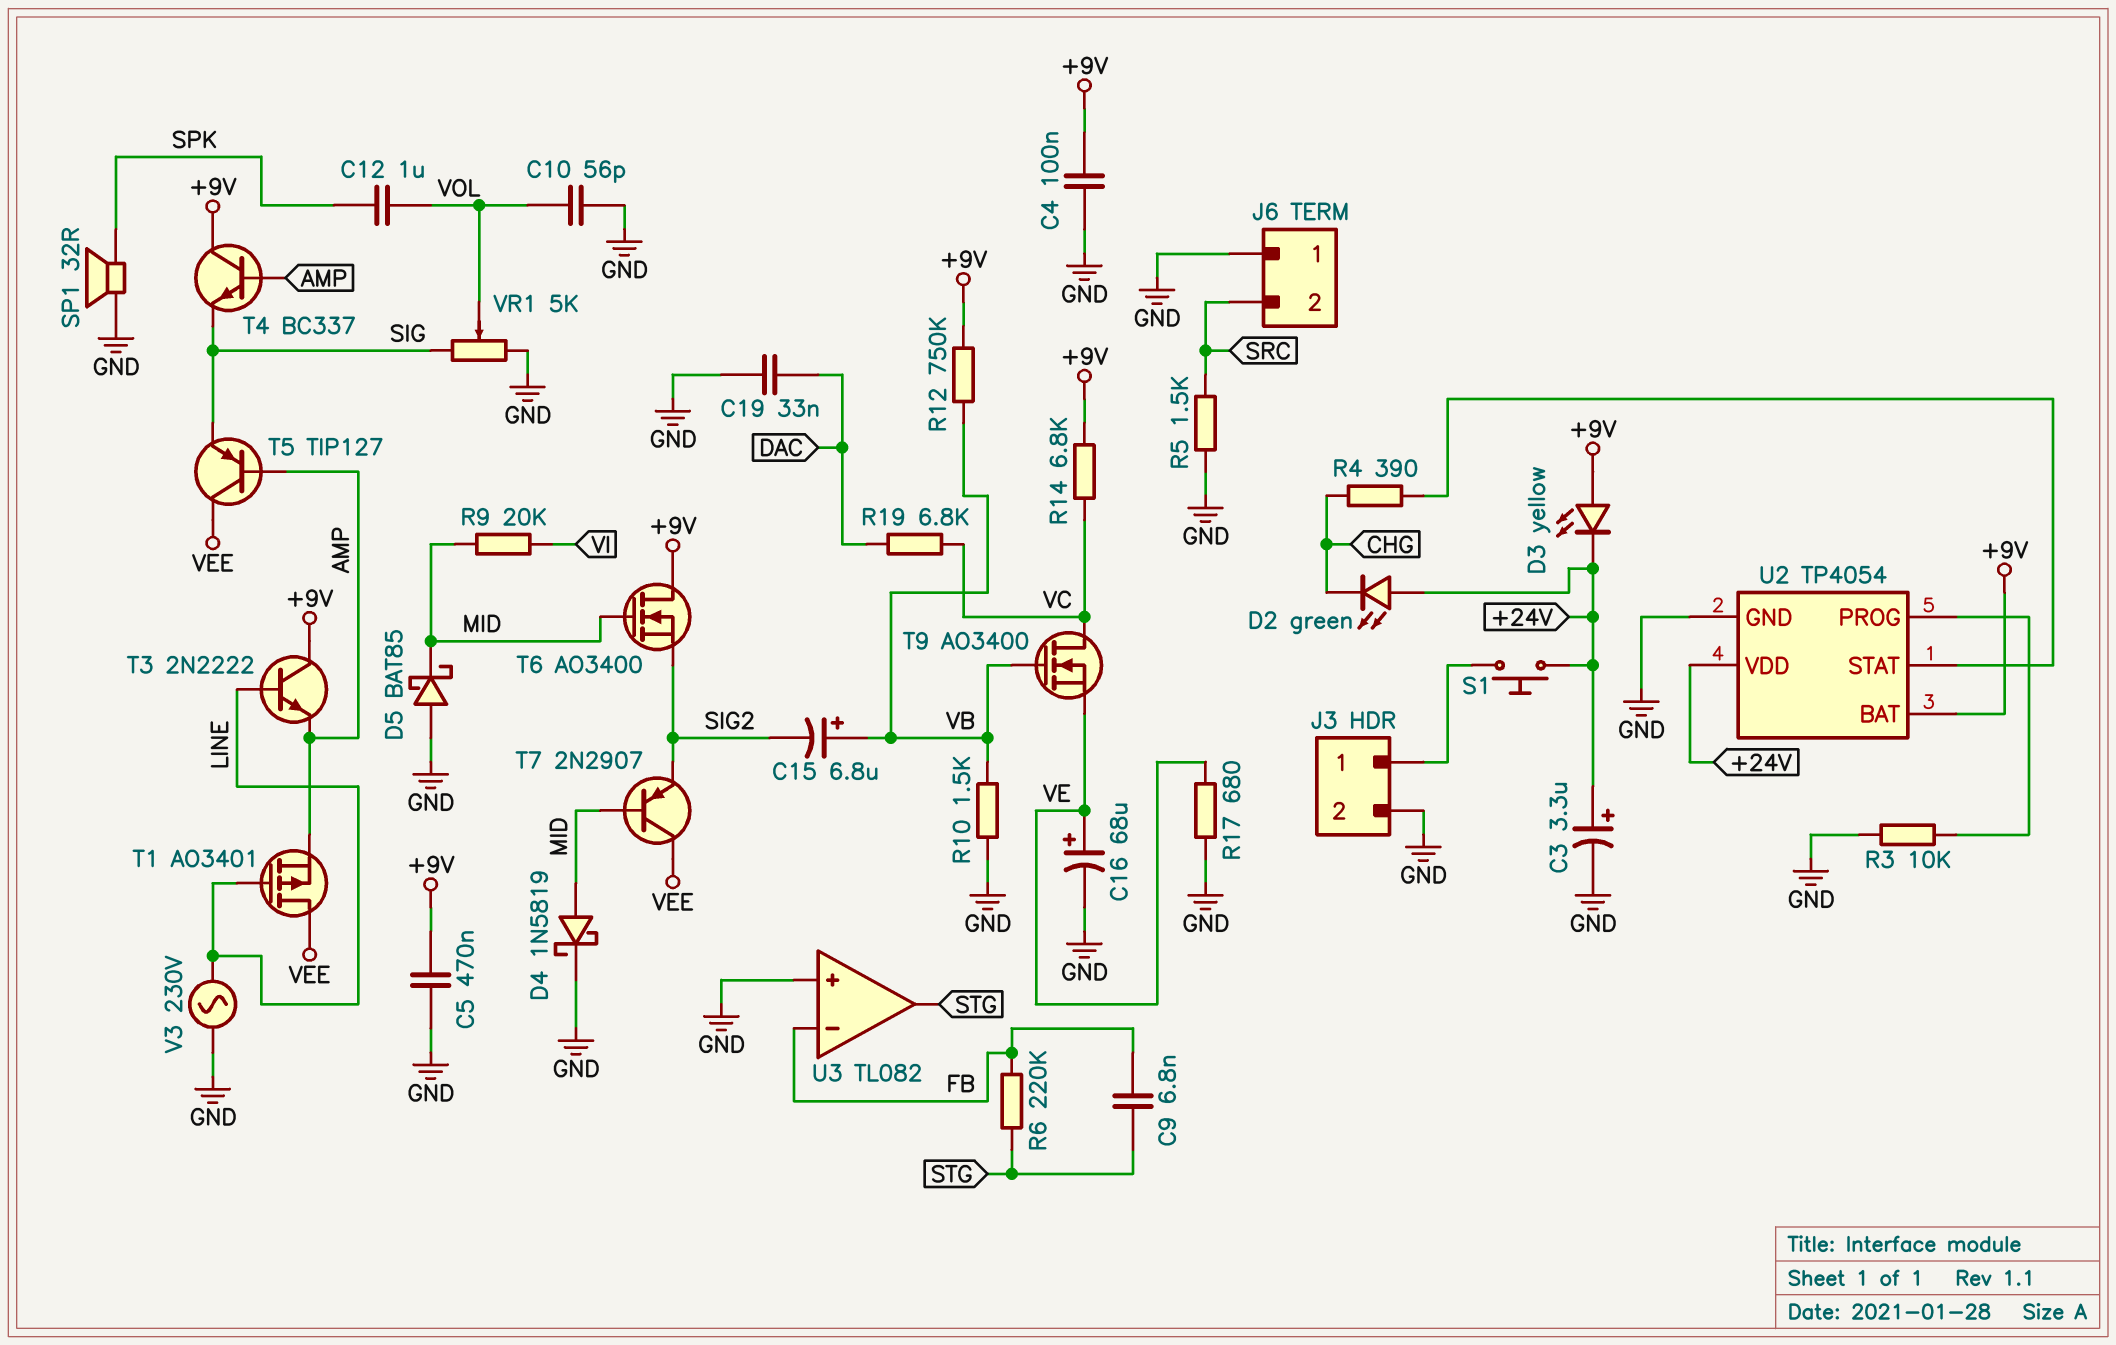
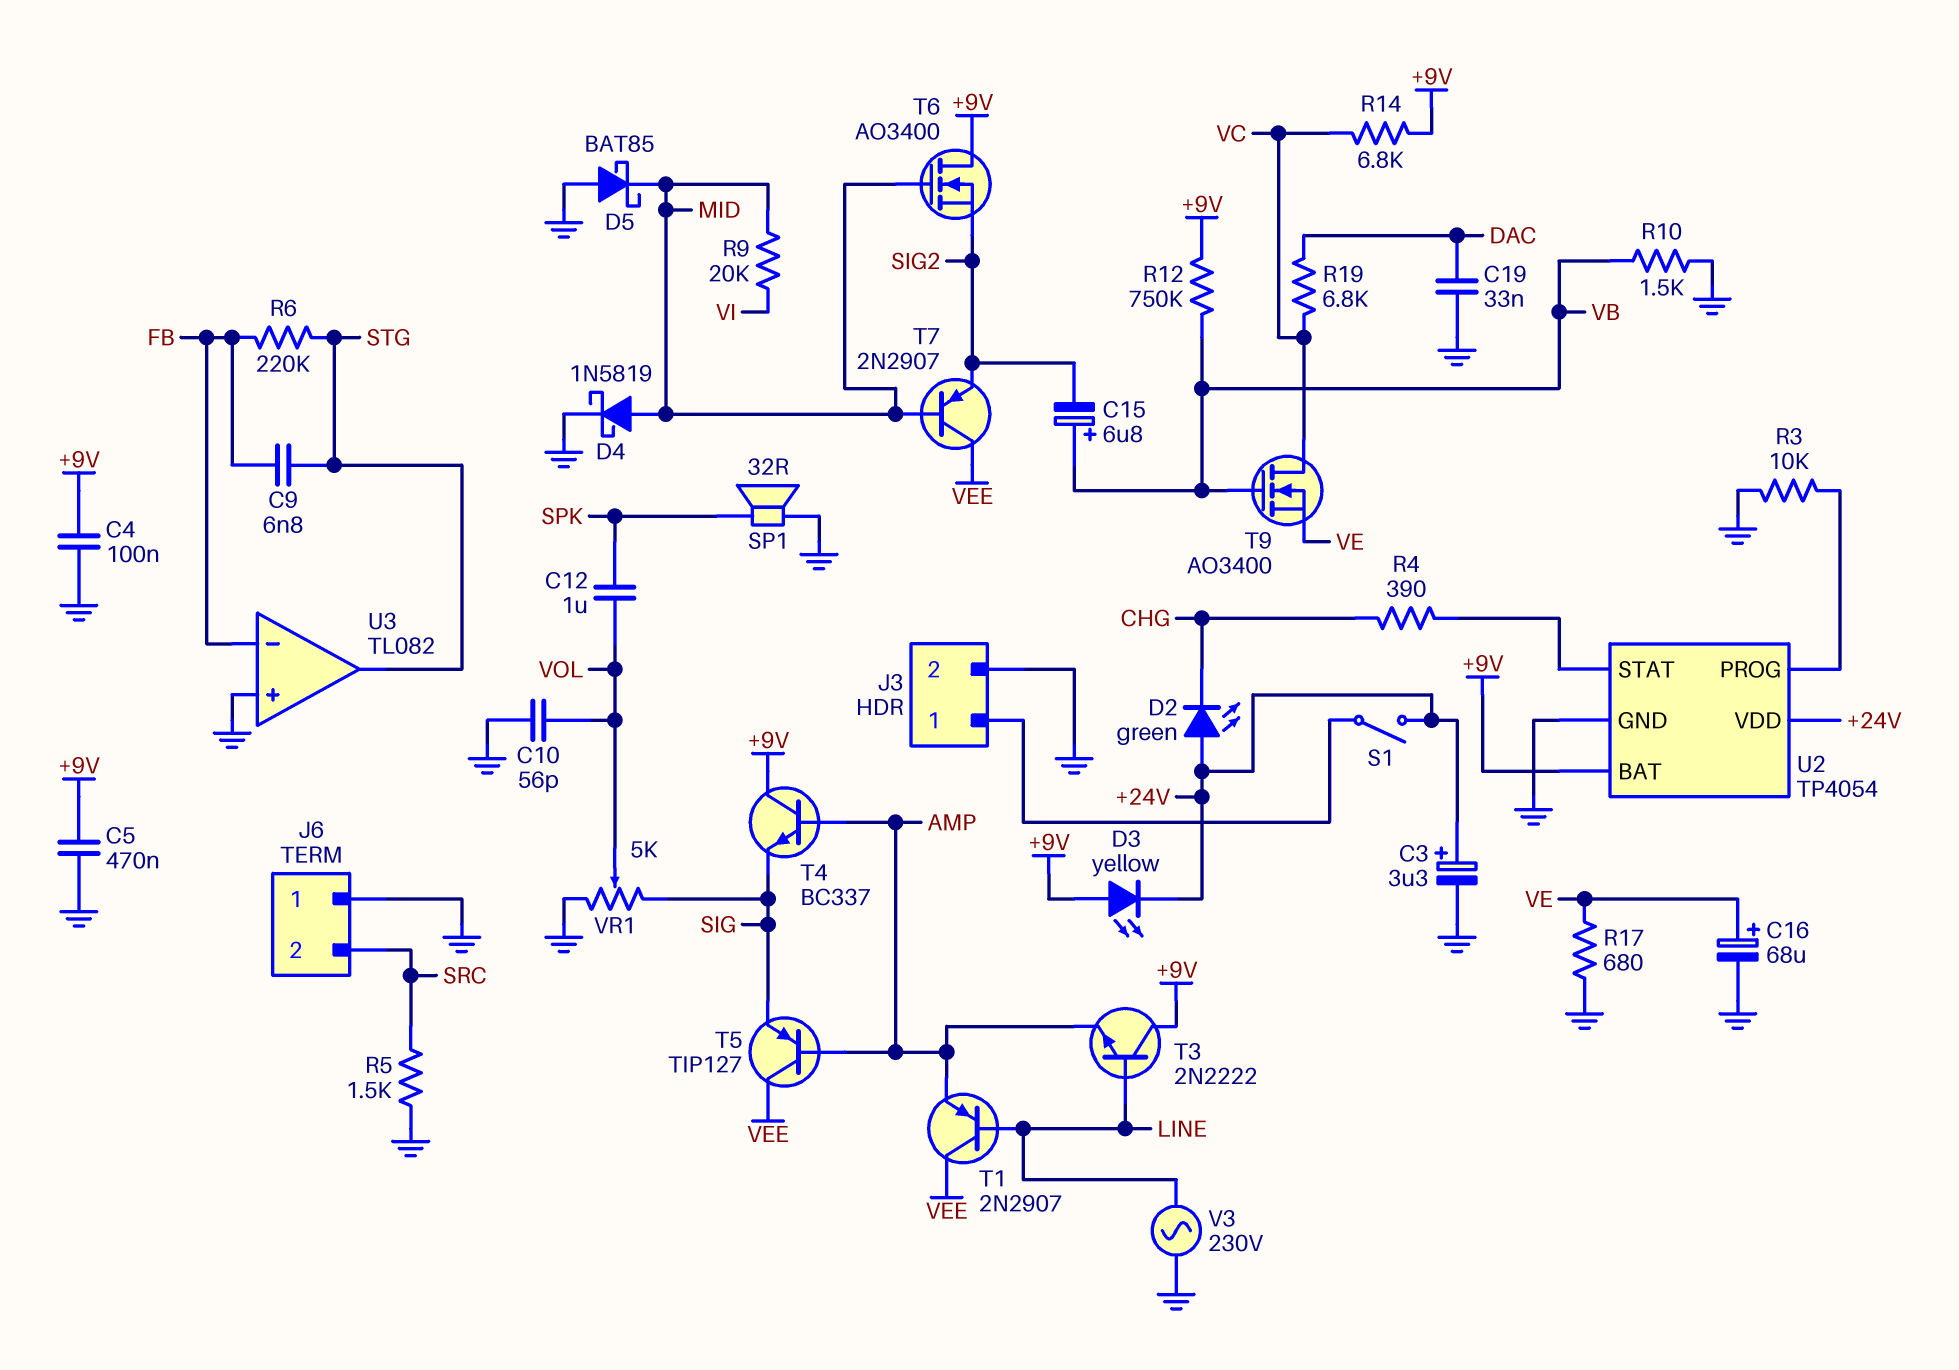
S1: button (+24V, J3/1) -> switch (+24V, J3/1)
T1: PMOS AO3401 (G LINE, D VEE, S AMP) -> PNP 2N2907 (B LINE, C VEE, E AMP)

